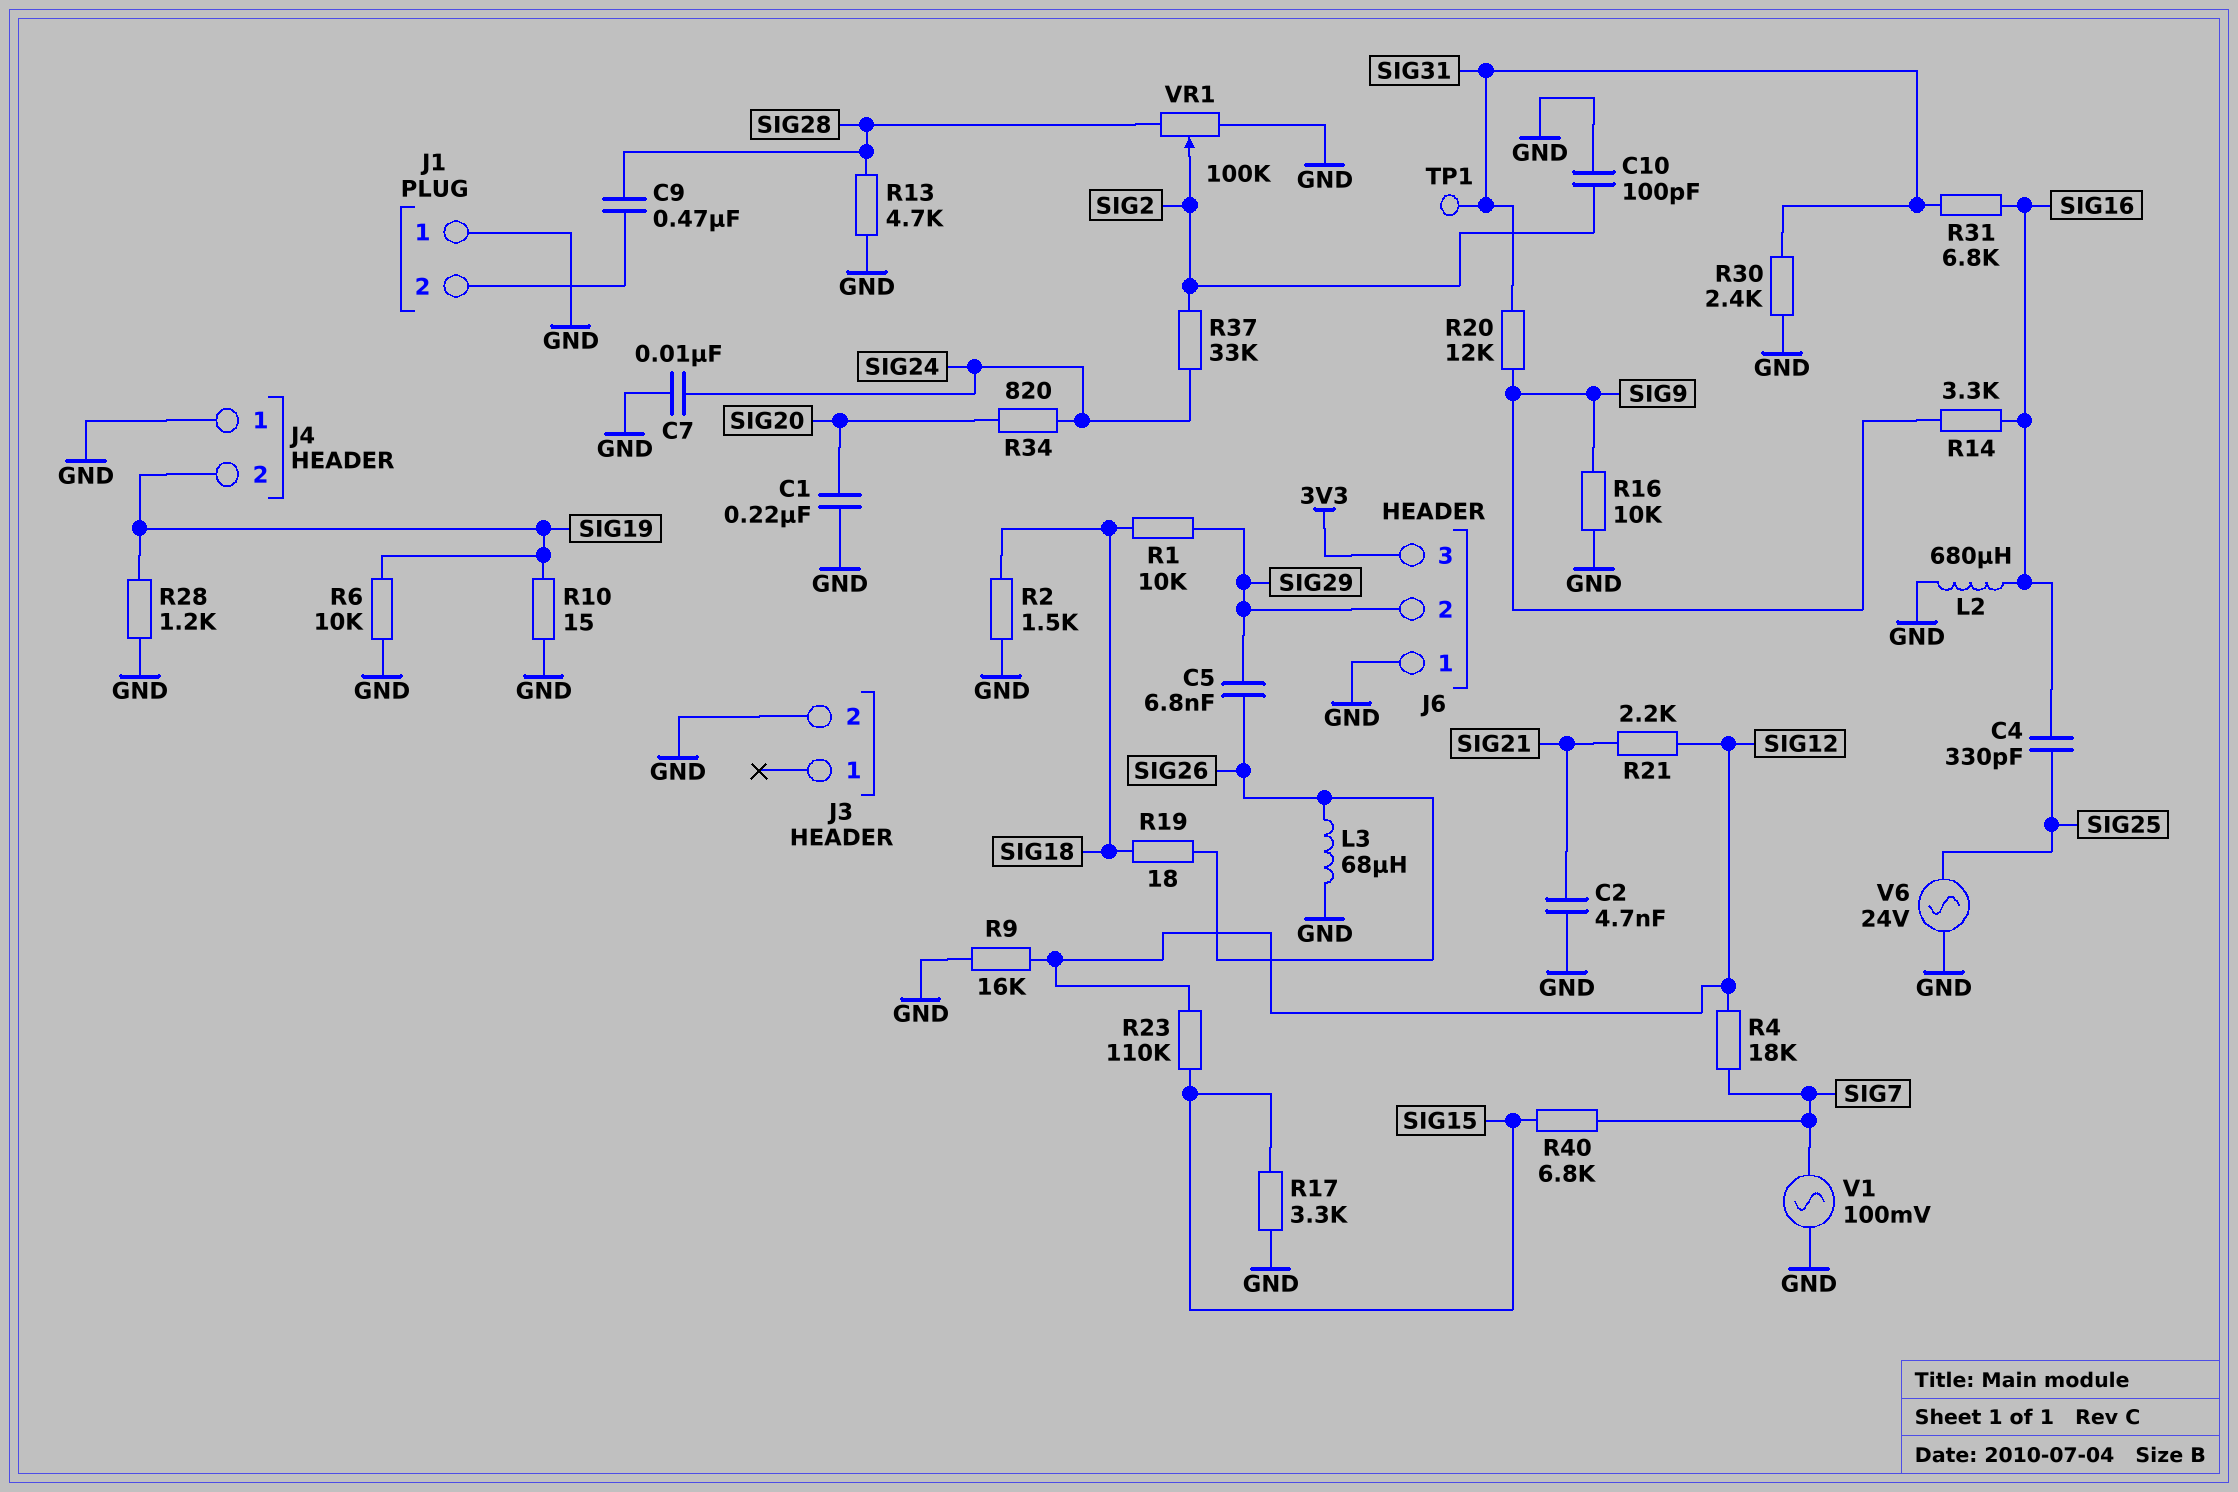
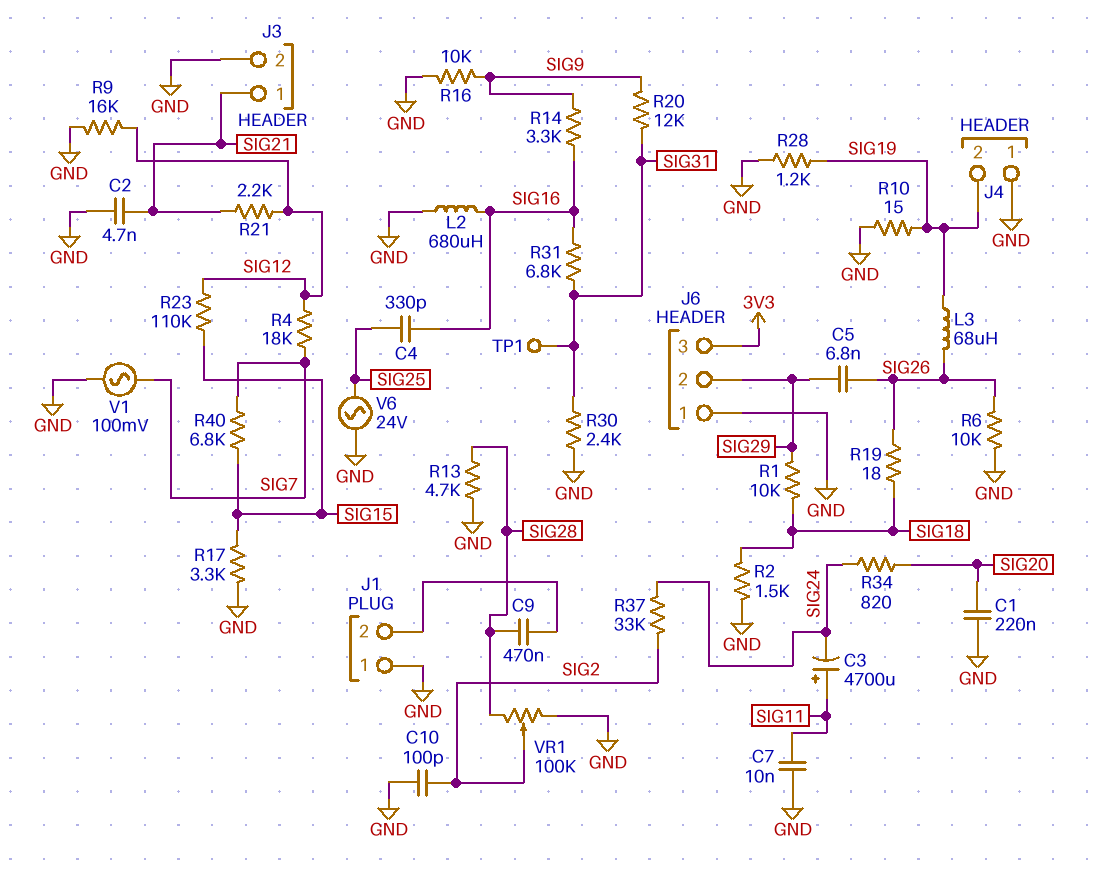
C3: none -> 4700uF (plus SIG11, minus SIG24)
C7: 10nF (GND, SIG24) -> 10nF (GND, SIG11)
J3 pin 1: none -> SIG21
L3: 68uH (GND, SIG26) -> 68uH (SIG19, SIG26)
R6: 10k (GND, SIG19) -> 10k (GND, SIG26)

